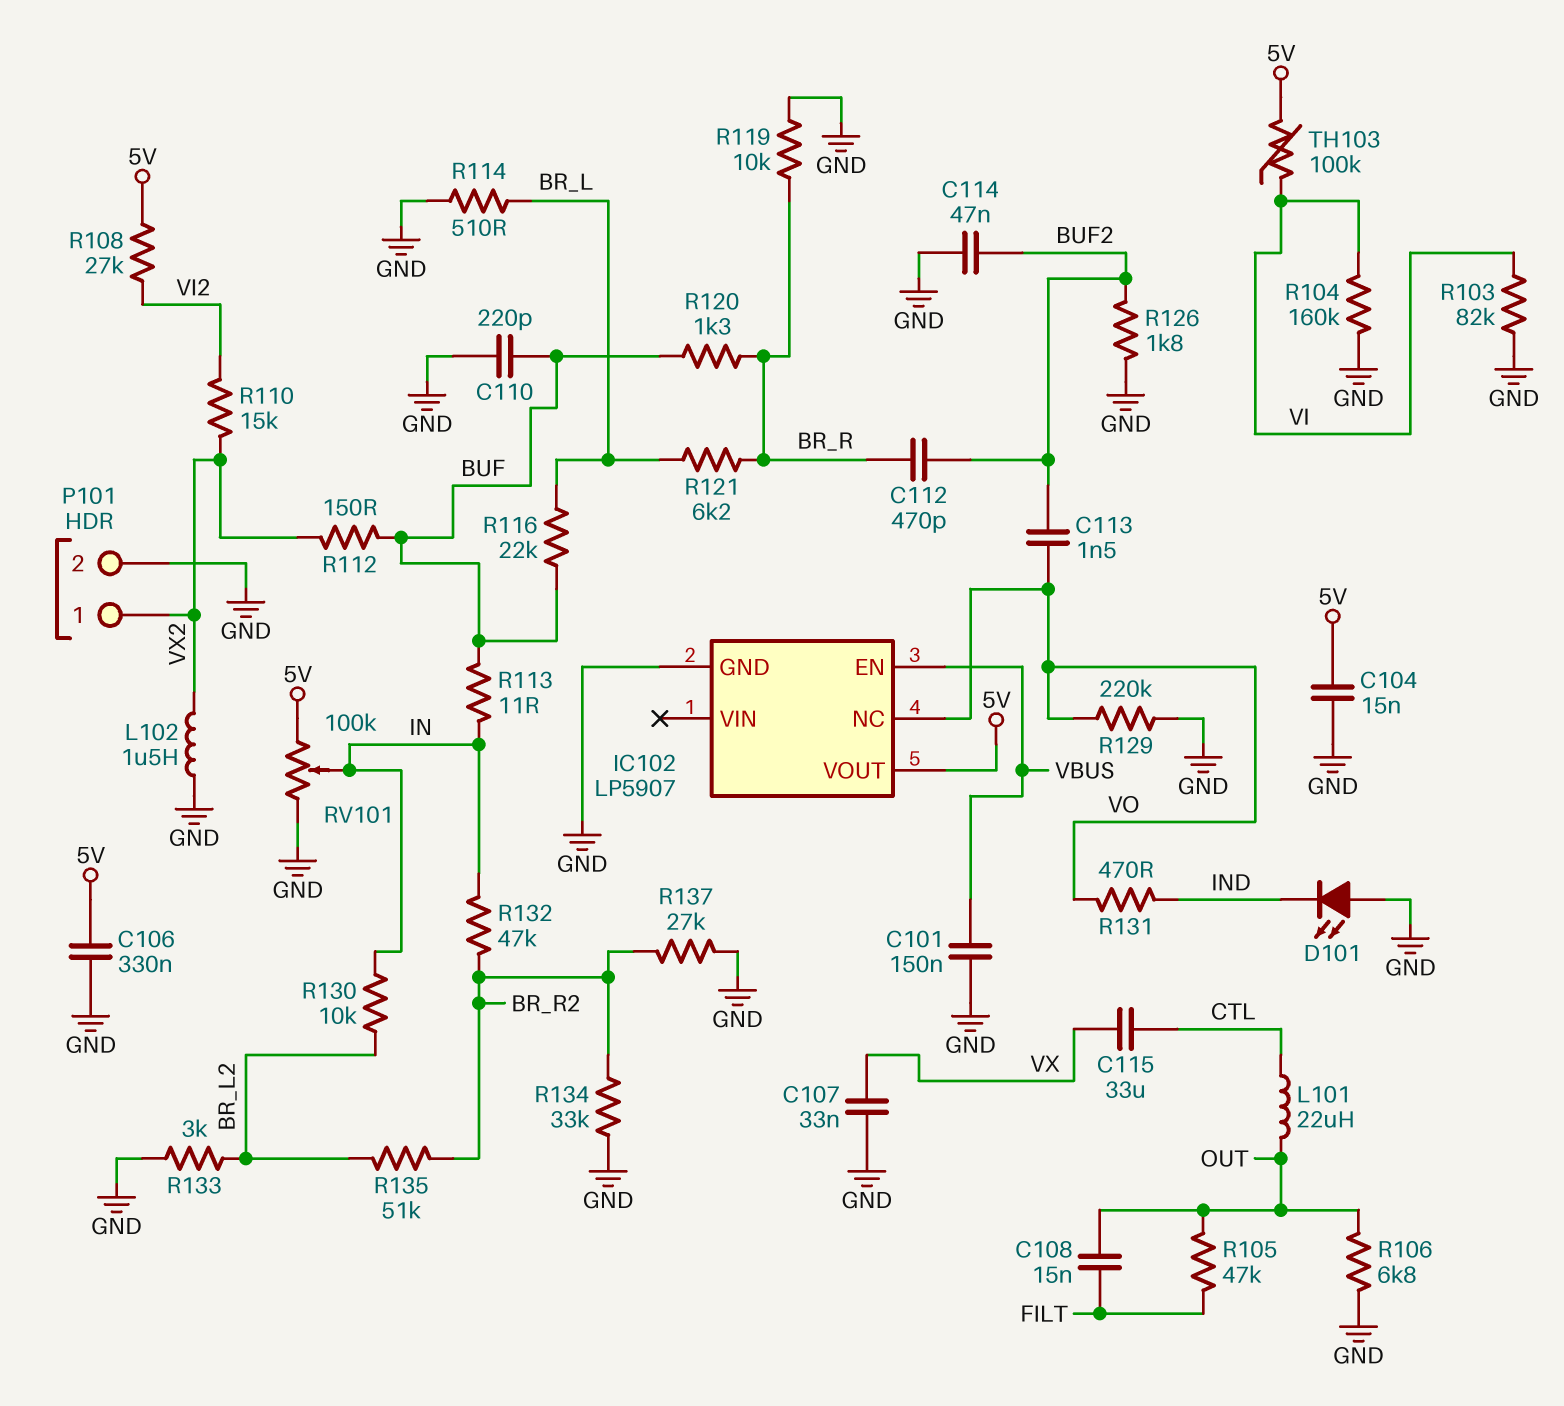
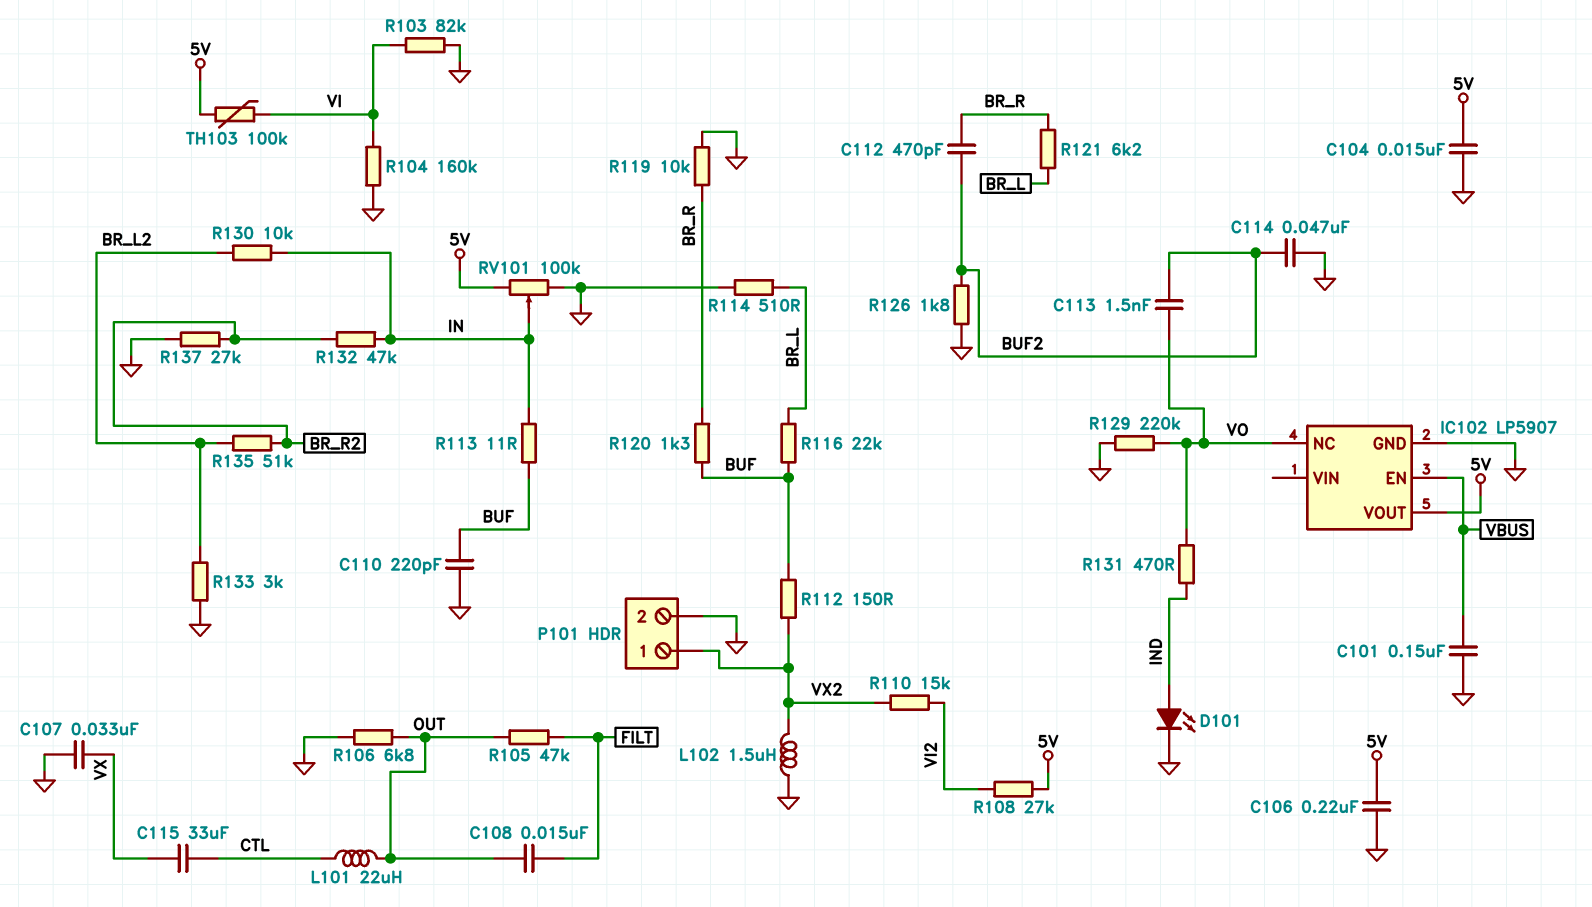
C106: 330nF (5V, GND) -> 220nF (5V, GND)
D101: LED (A GND, K IND) -> LED (A IND, K GND)
R134: 33k (BR_R2, GND) -> none

